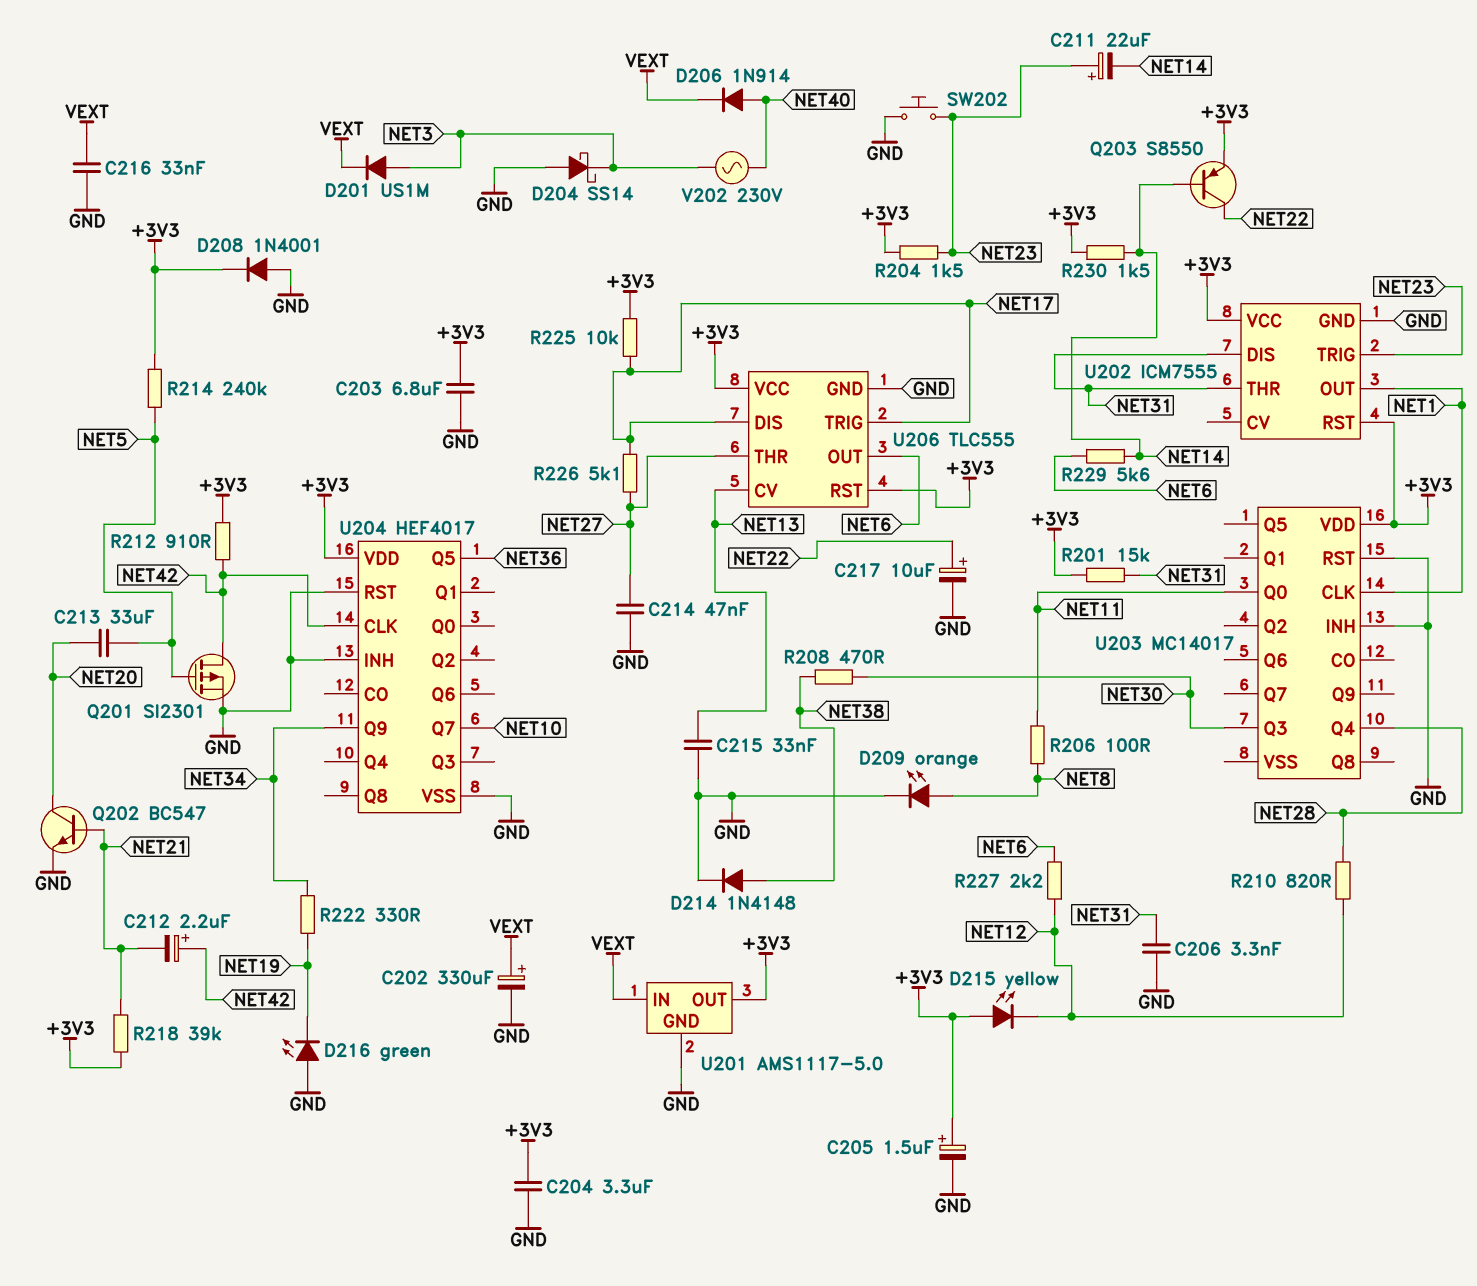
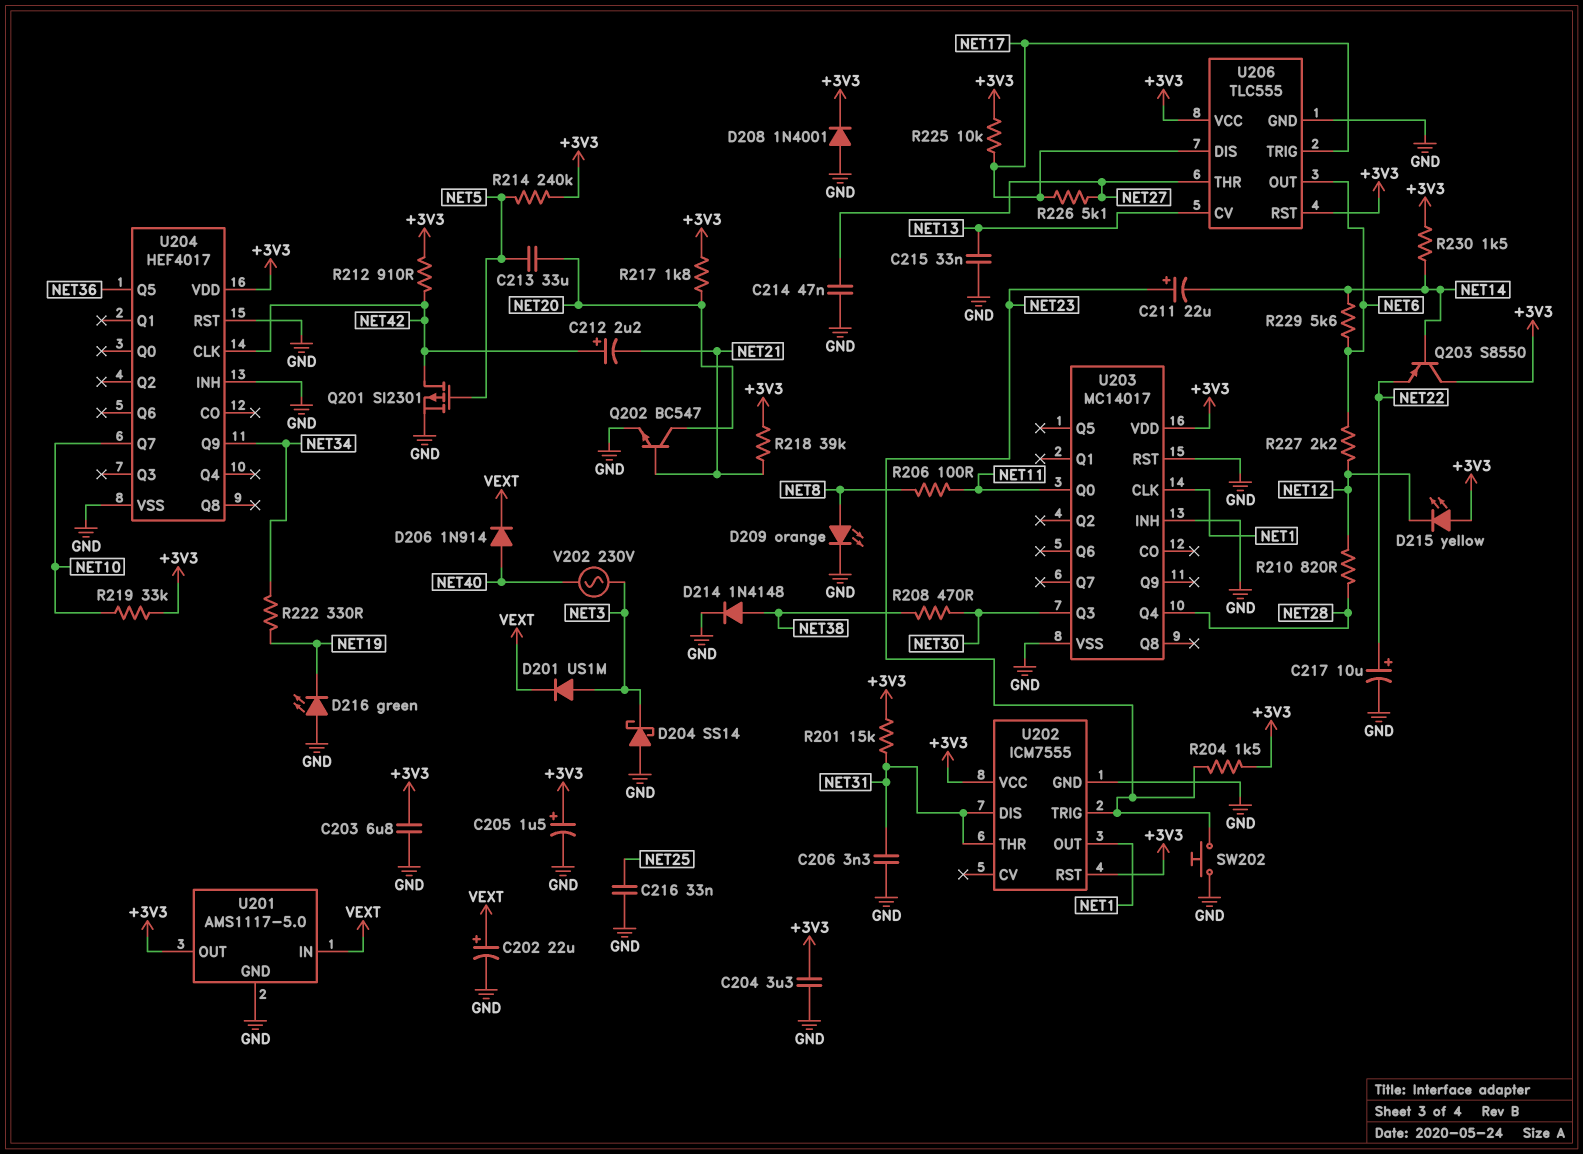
C202: 330uF (plus VEXT, minus GND) -> 22uF (plus VEXT, minus GND)
C216: 33nF (GND, VEXT) -> 33nF (GND, NET25)
Q203: PNP S8550 (B NET14, C NET22, E +3V3) -> PNP S8550 (B NET14, C +3V3, E NET22)
R217: none -> 1.8k (+3V3, NET20)
R219: none -> 33k (+3V3, NET10)
U203 pin VSS: none -> GND

